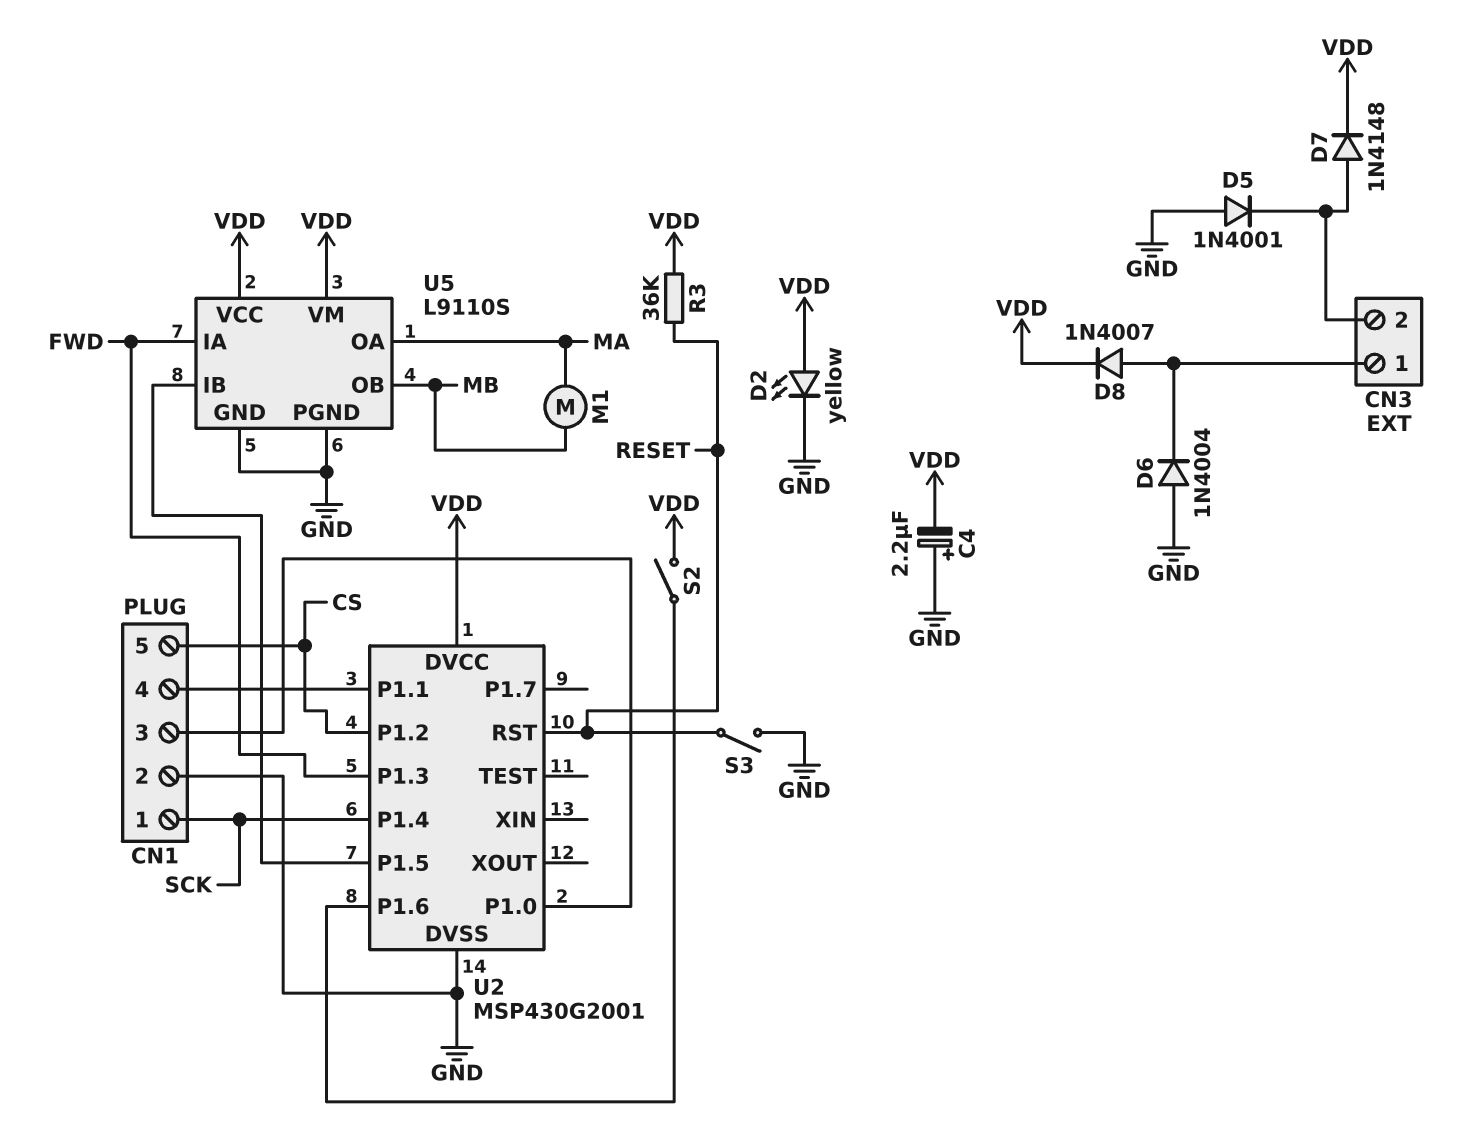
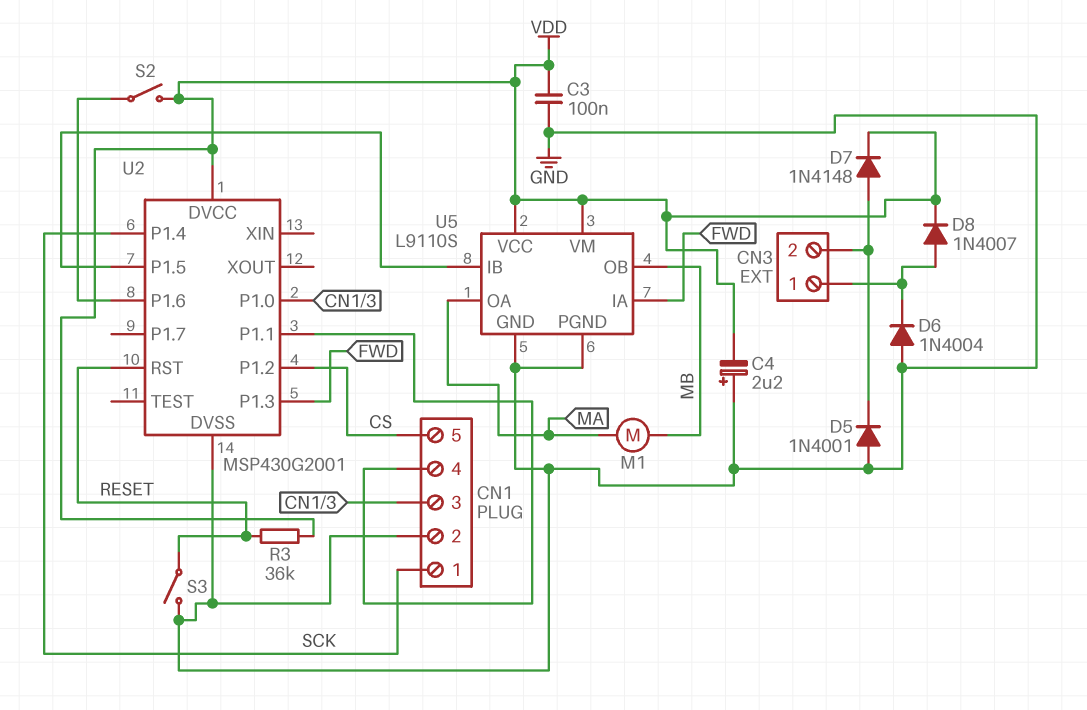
C3: none -> 100nF (GND, VDD)
D2: LED yellow (A VDD, K GND) -> none

